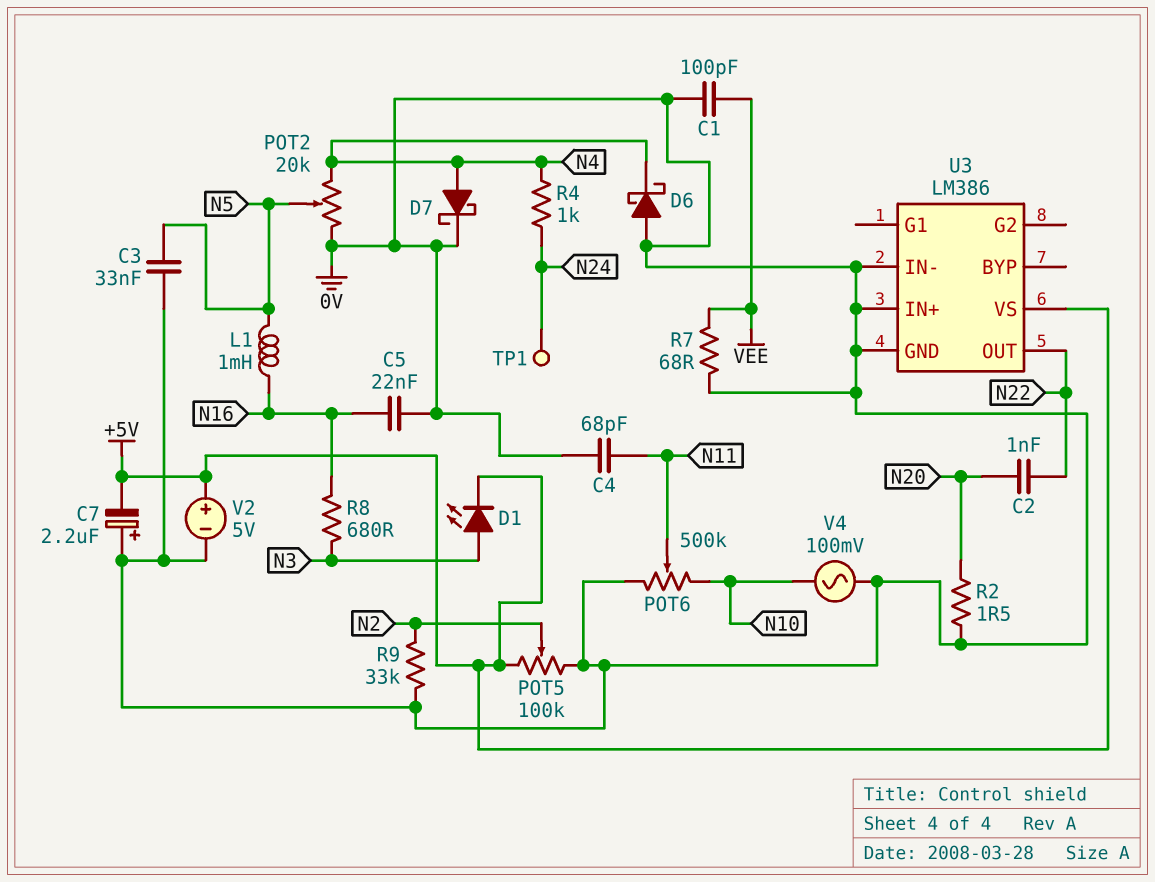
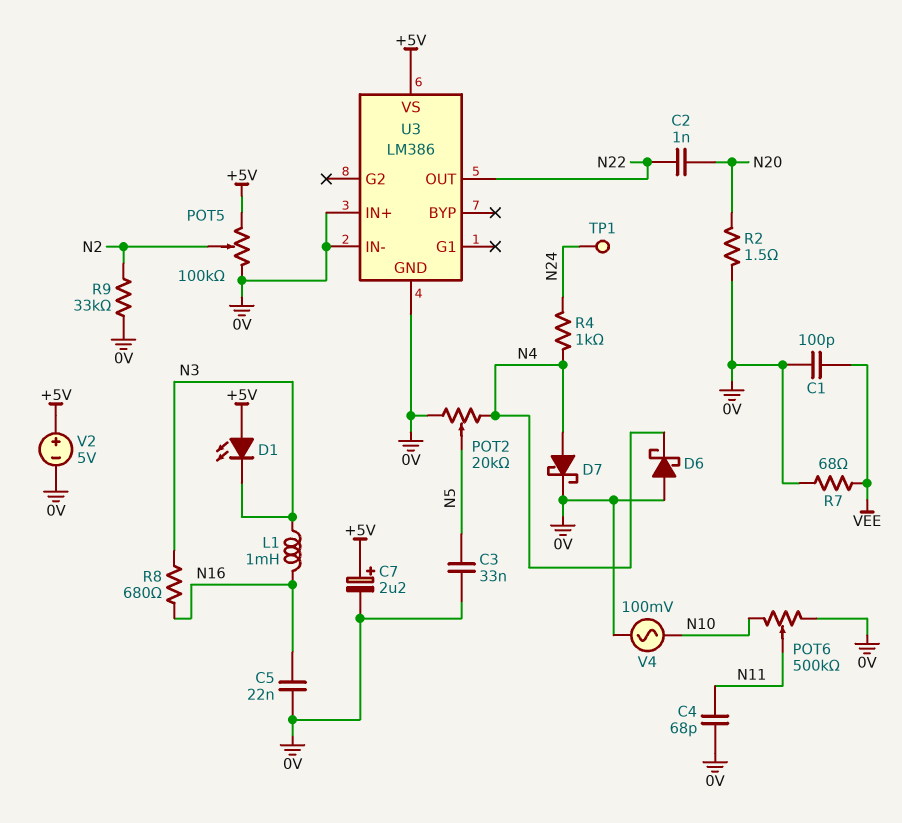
C7: 2.2uF (plus 0V, minus +5V) -> 2.2uF (plus +5V, minus 0V)
D1: LED (A N3, K +5V) -> LED (A +5V, K N3)
L1: 1mH (N5, N16) -> 1mH (N3, N16)

